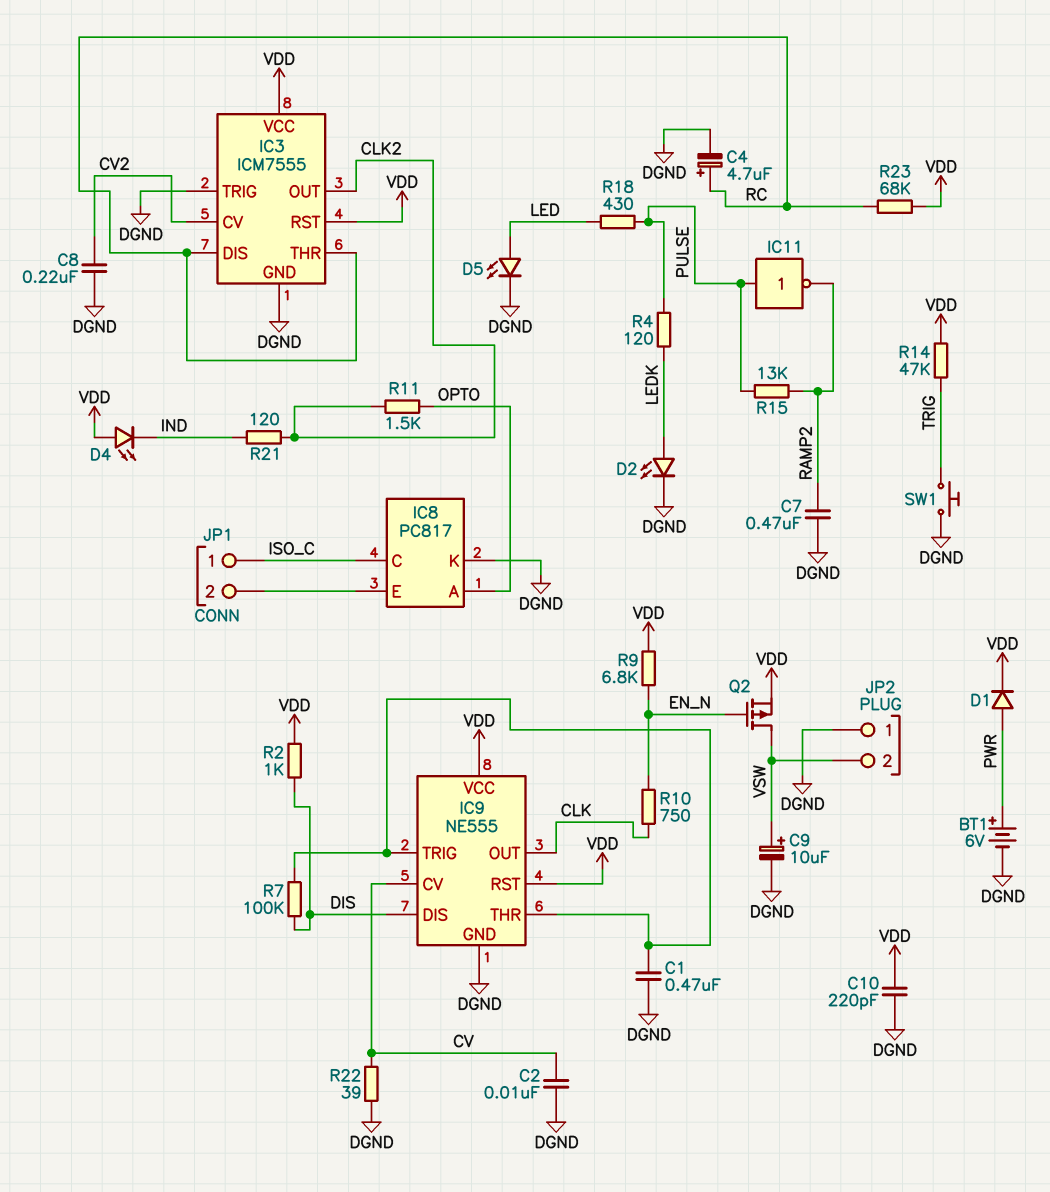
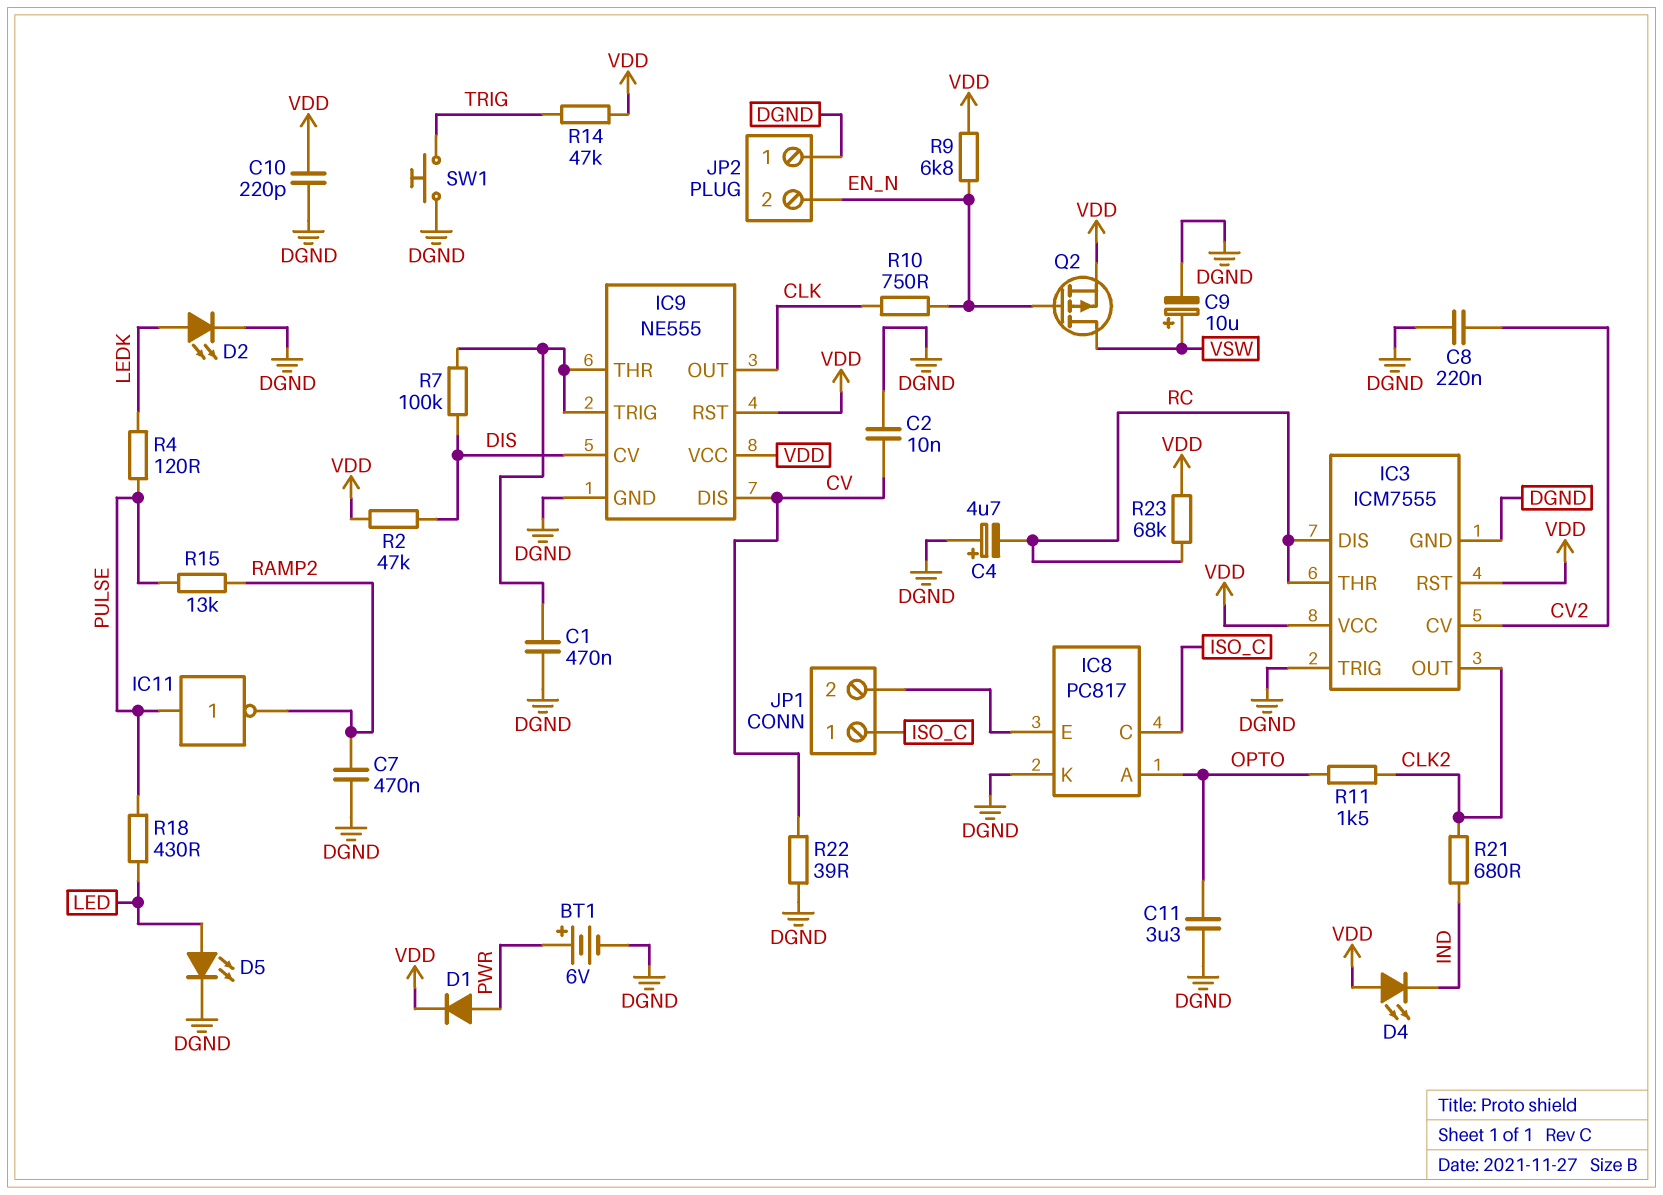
C4: 4.7uF (plus RC, minus DGND) -> 4.7uF (plus DGND, minus RC)
C11: none -> 3.3uF (DGND, OPTO)
IC9 pin CV: CV -> DIS
IC9 pin DIS: DIS -> CV
JP2 pin 2: VSW -> EN_N
R2: 1k (DIS, VDD) -> 47k (DIS, VDD)
R21: 120 (CLK2, IND) -> 680 (CLK2, IND)

